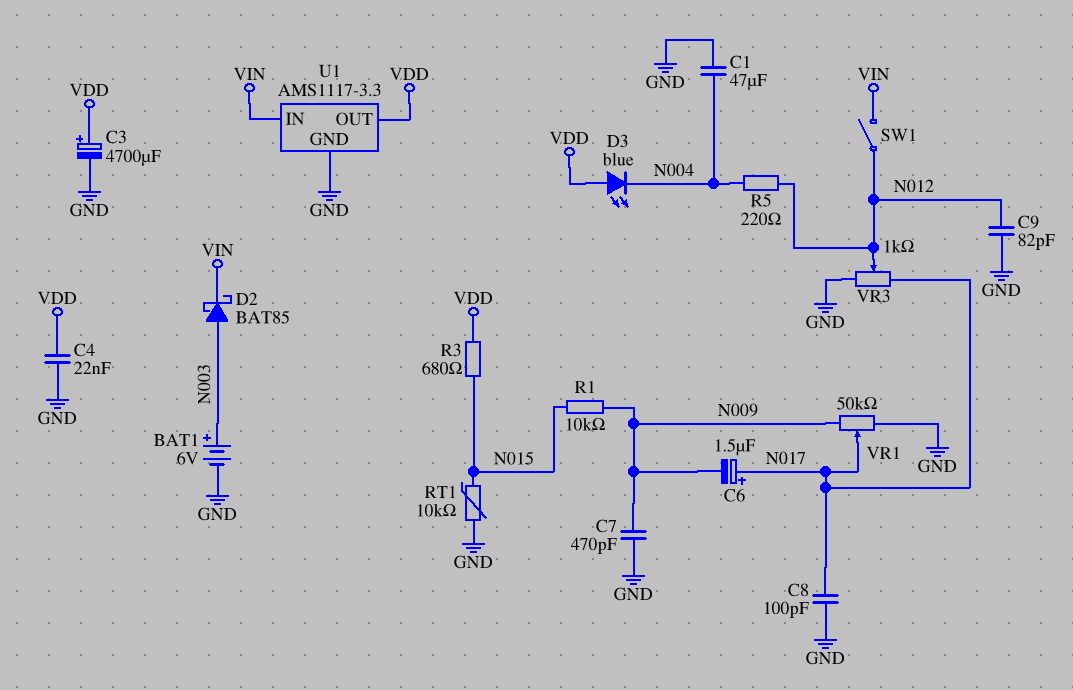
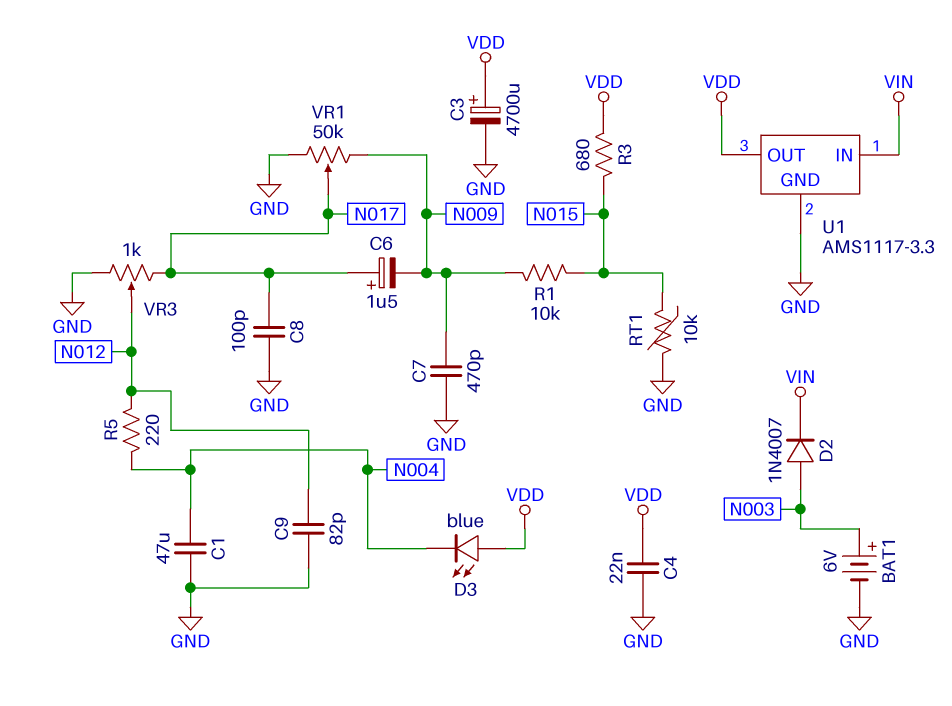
D2: schottky BAT85 (A N003, K VIN) -> diode 1N4007 (A N003, K VIN)
SW1: switch (N012, VIN) -> none

